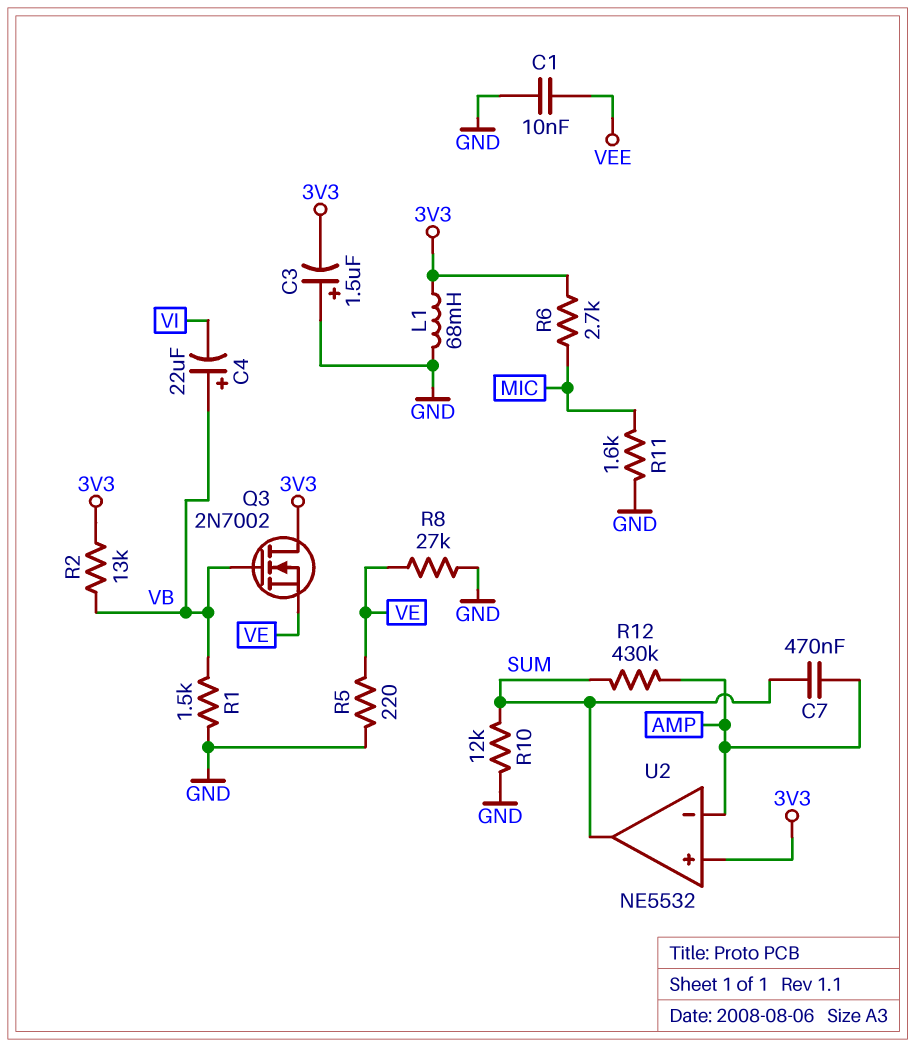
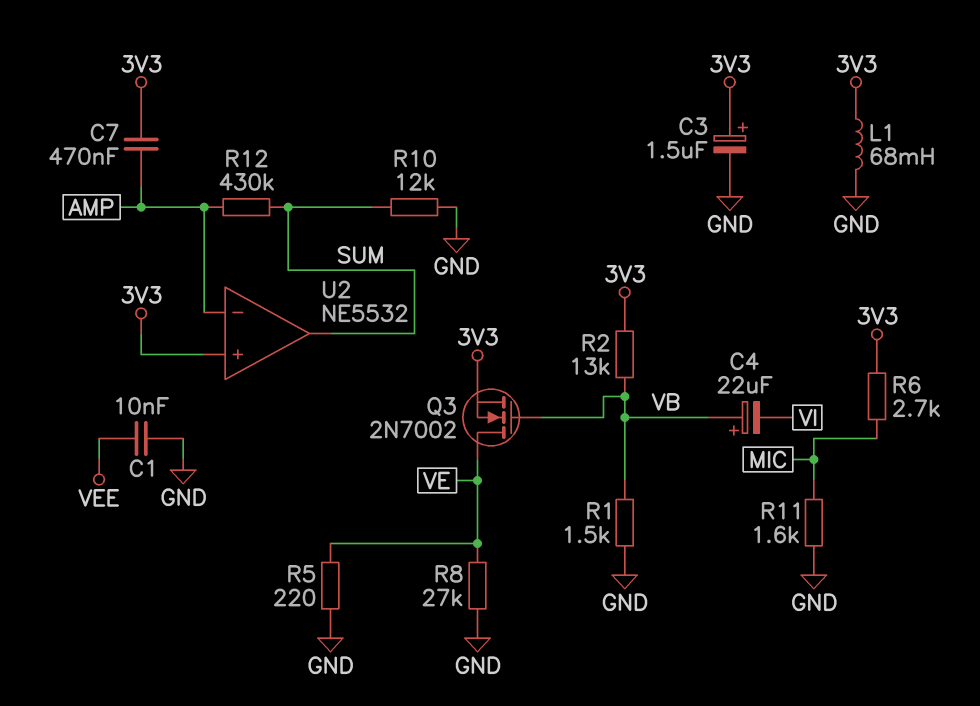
C3: 1.5uF (plus GND, minus 3V3) -> 1.5uF (plus 3V3, minus GND)
C7: 470nF (AMP, SUM) -> 470nF (3V3, AMP)
Q3: NMOS 2N7002 (G VB, D 3V3, S VE) -> NMOS 2N7002 (G VB, D VE, S 3V3)

